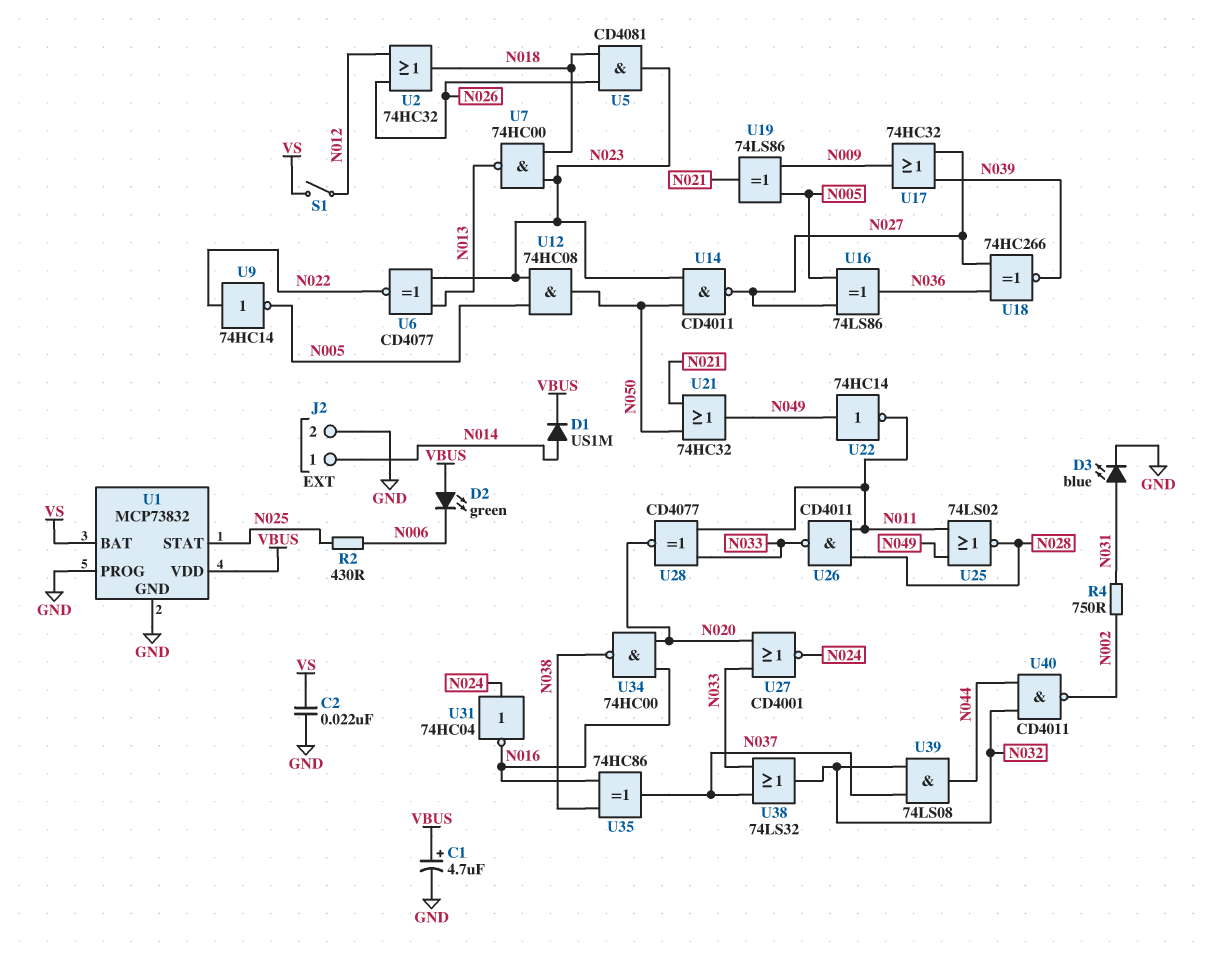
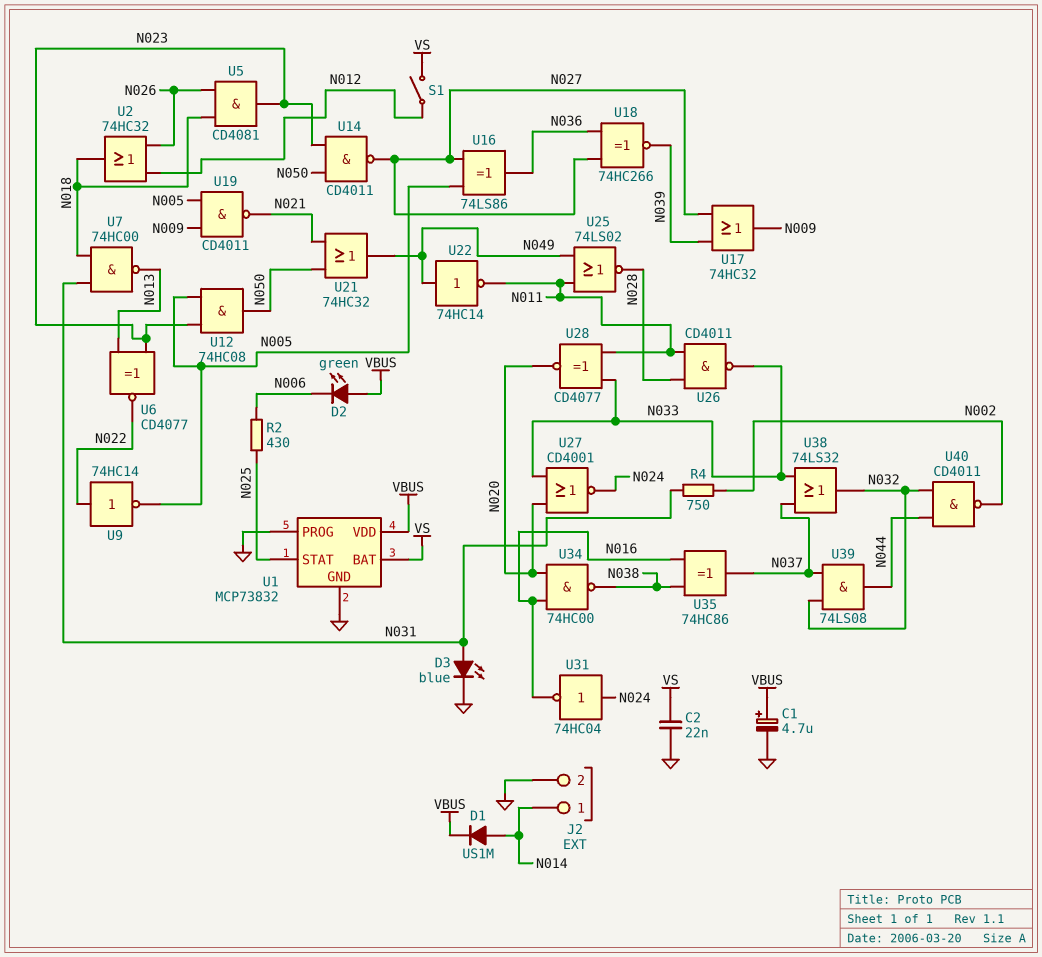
U7: NAND 74HC00 (in N018, in N023, out N013) -> NAND 74HC00 (in N018, in N031, out N013)
U19: XOR 74LS86 (in N005, in N009, out N021) -> NAND CD4011 (in N005, in N009, out N021)

